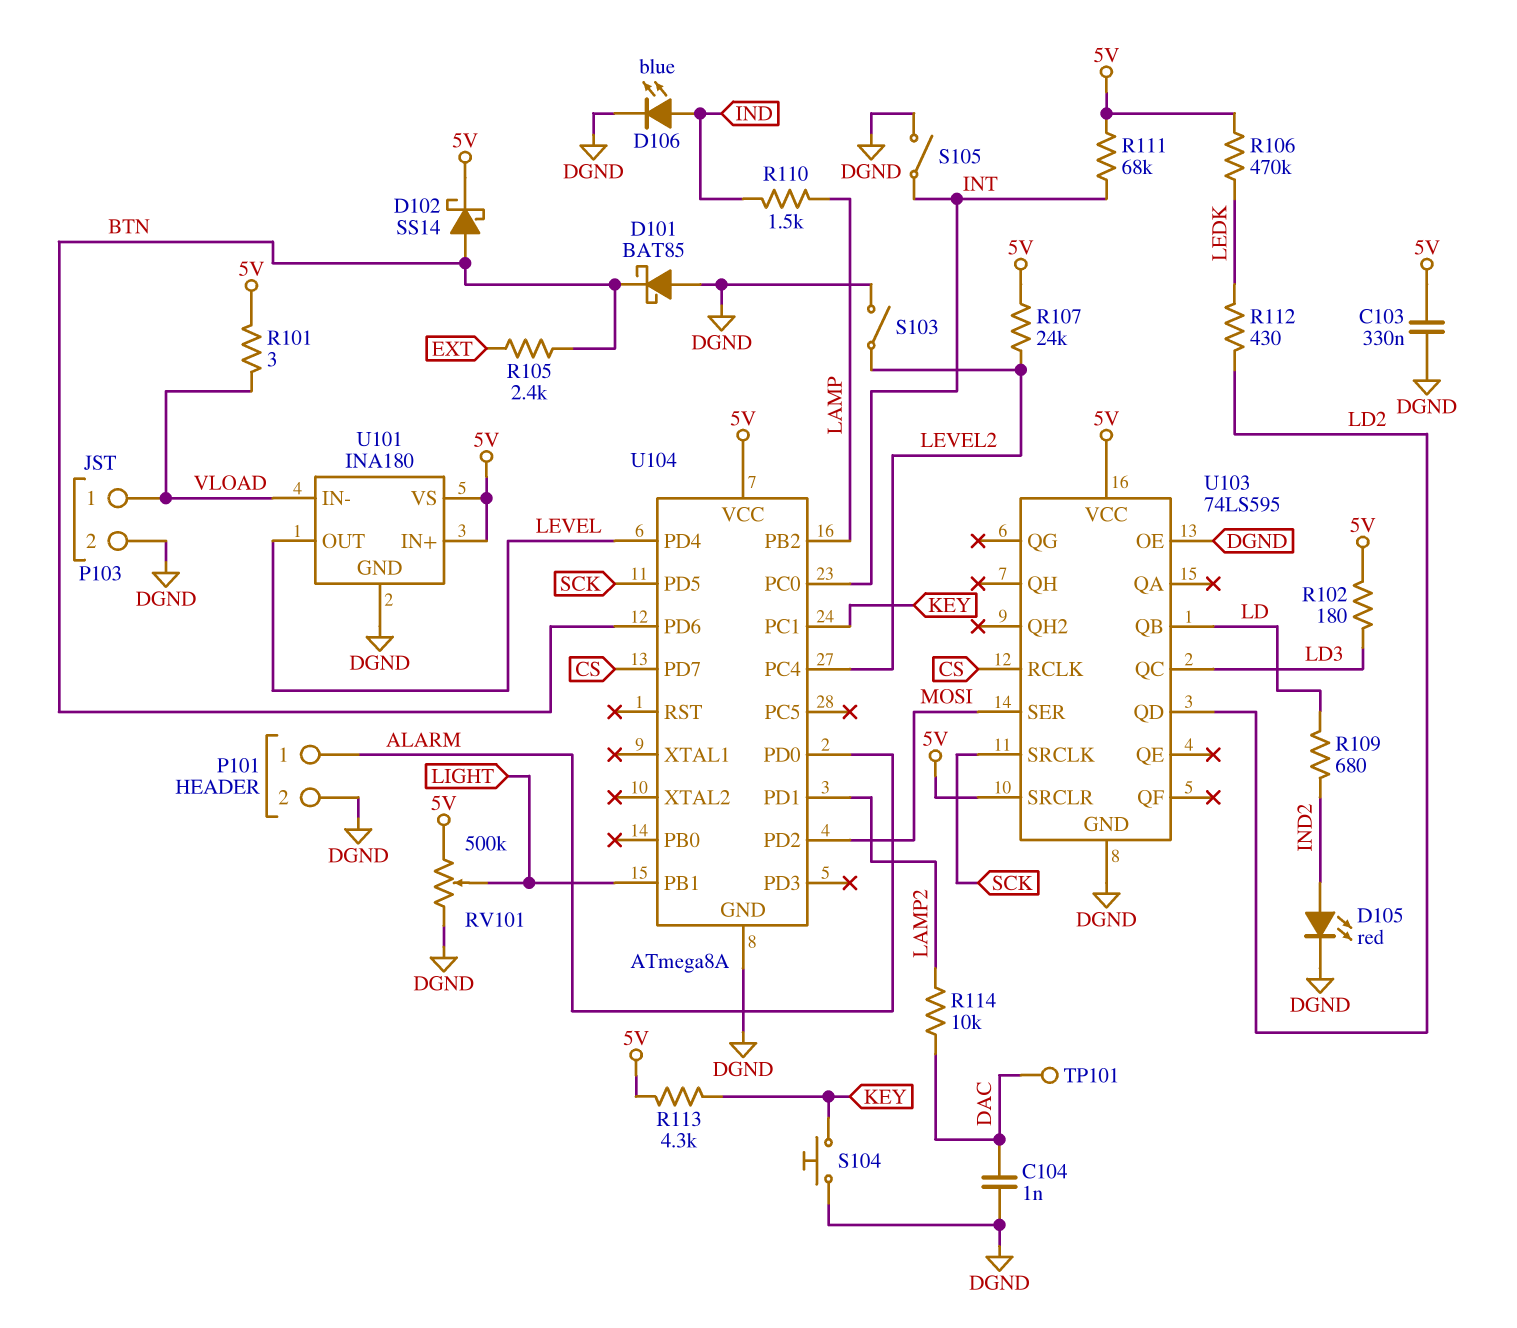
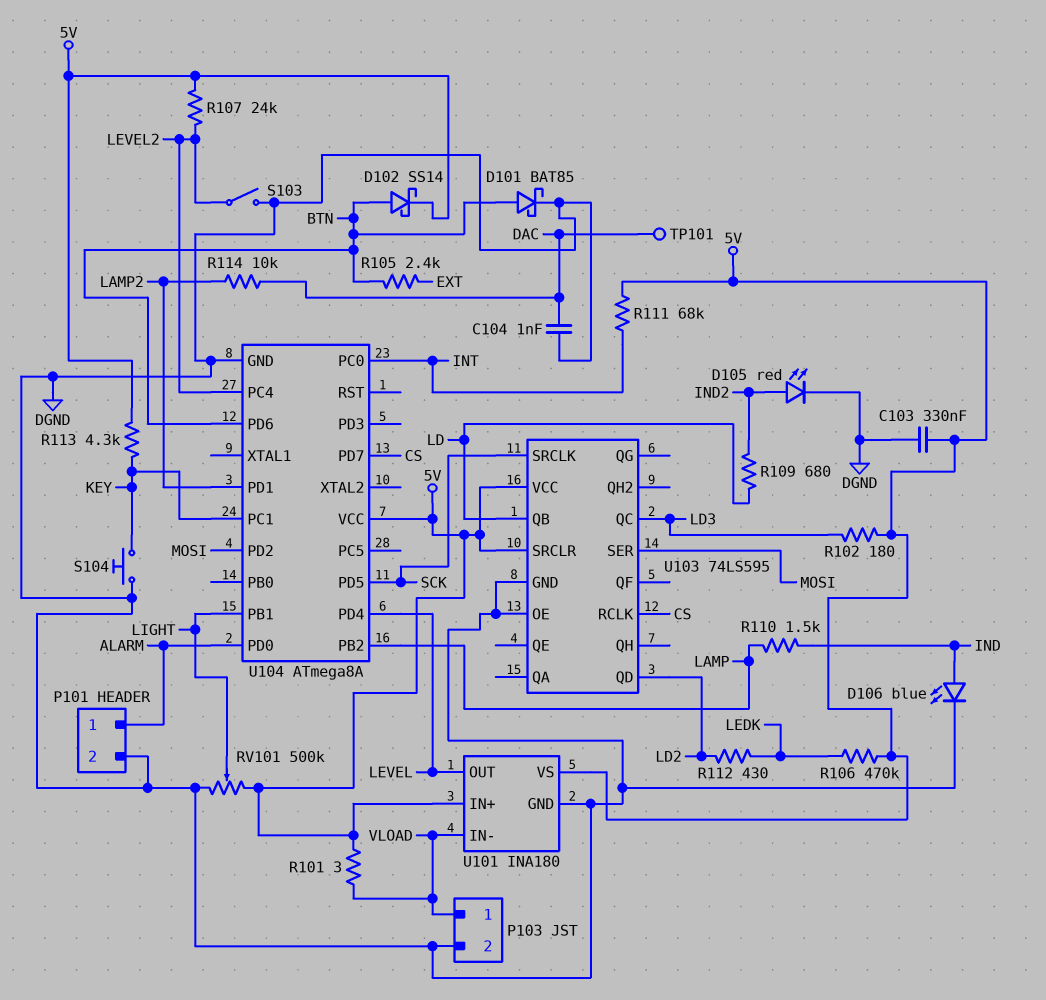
D101: schottky BAT85 (A DGND, K BTN) -> schottky BAT85 (A BTN, K DGND)
S105: switch (DGND, INT) -> none

